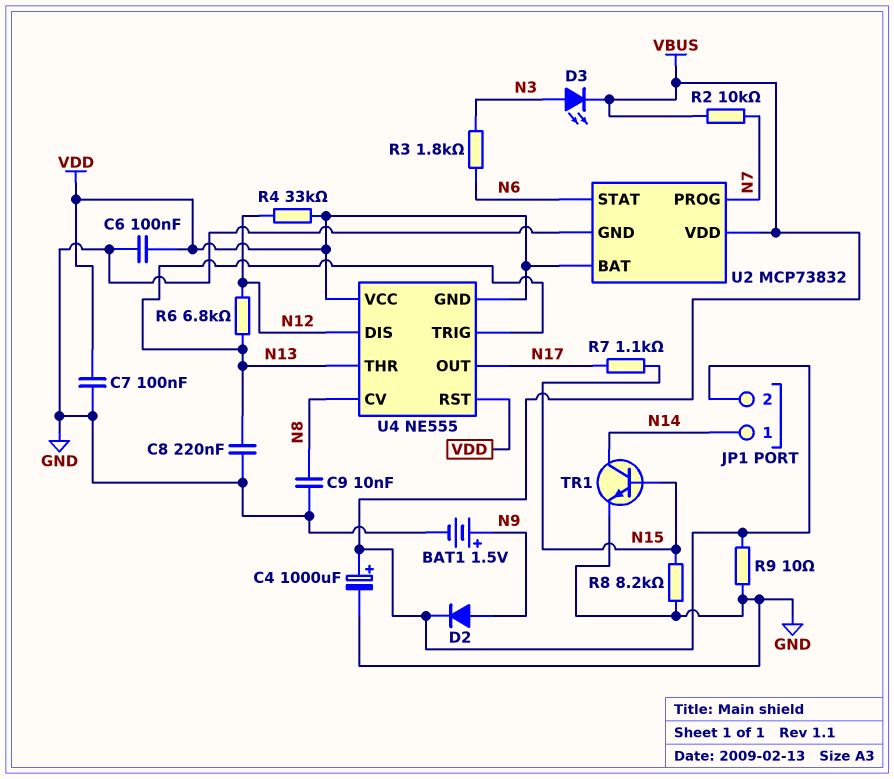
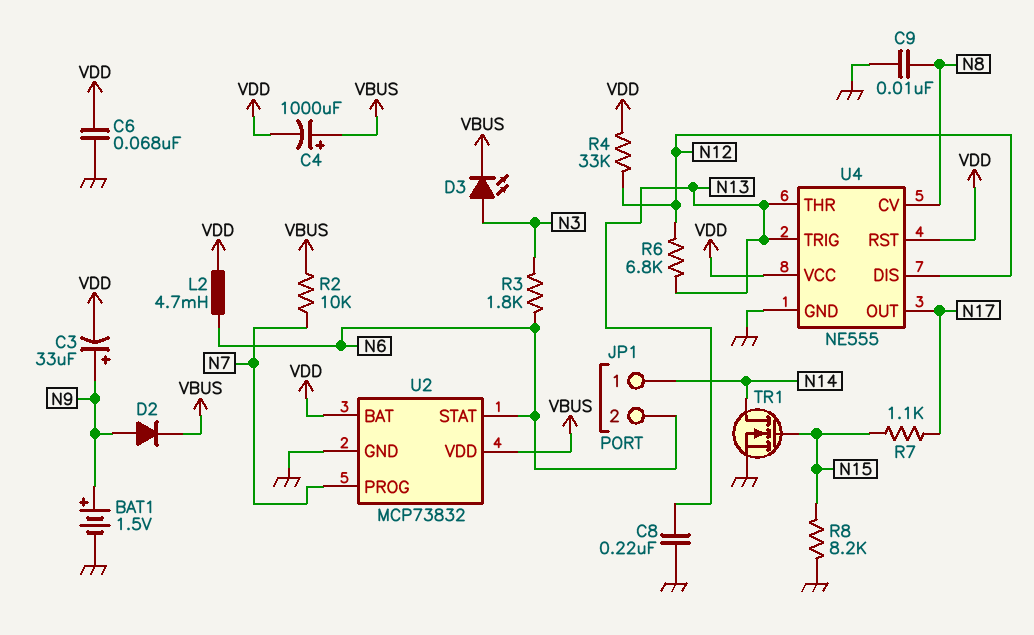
C3: none -> 33uF (plus N9, minus VDD)
C4: 1000uF (plus VBUS, minus GND) -> 1000uF (plus VBUS, minus VDD)
C6: 100nF (GND, VDD) -> 68nF (GND, VDD)
C7: 100nF (GND, VDD) -> none
JP1 pin 2: VBUS -> N6
L2: none -> 4.7mH (N6, VDD)
R9: 10 (GND, VBUS) -> none
TR1: NPN (B N15, C N14, E GND) -> NMOS (G N15, D N14, S GND)
U4 pin GND: VDD -> GND

